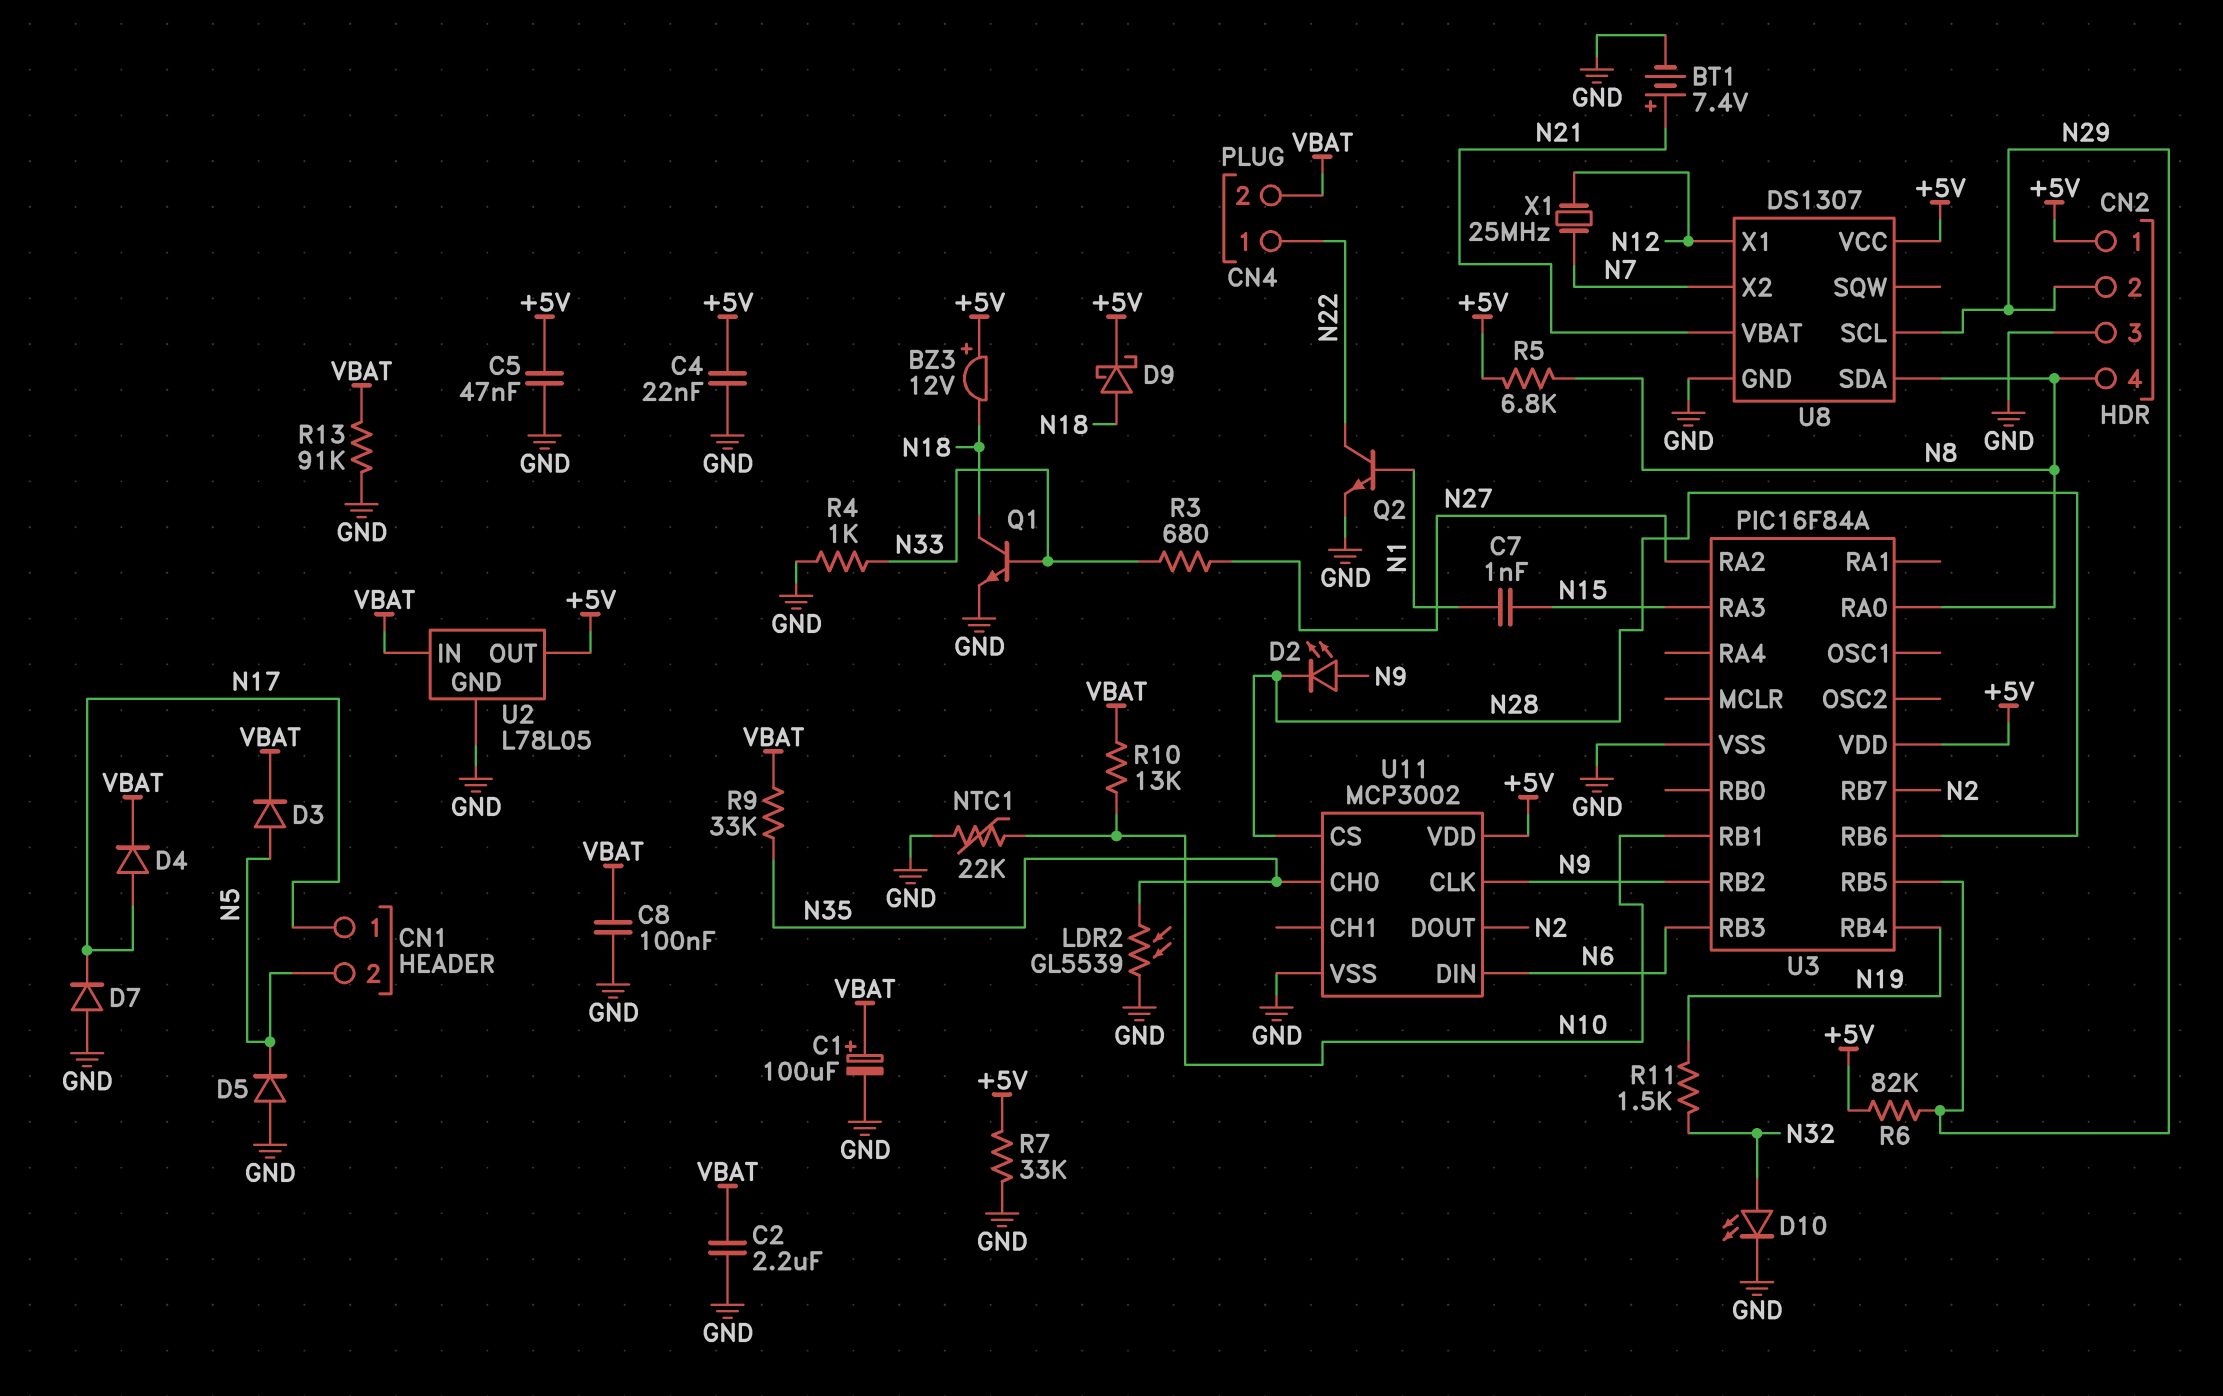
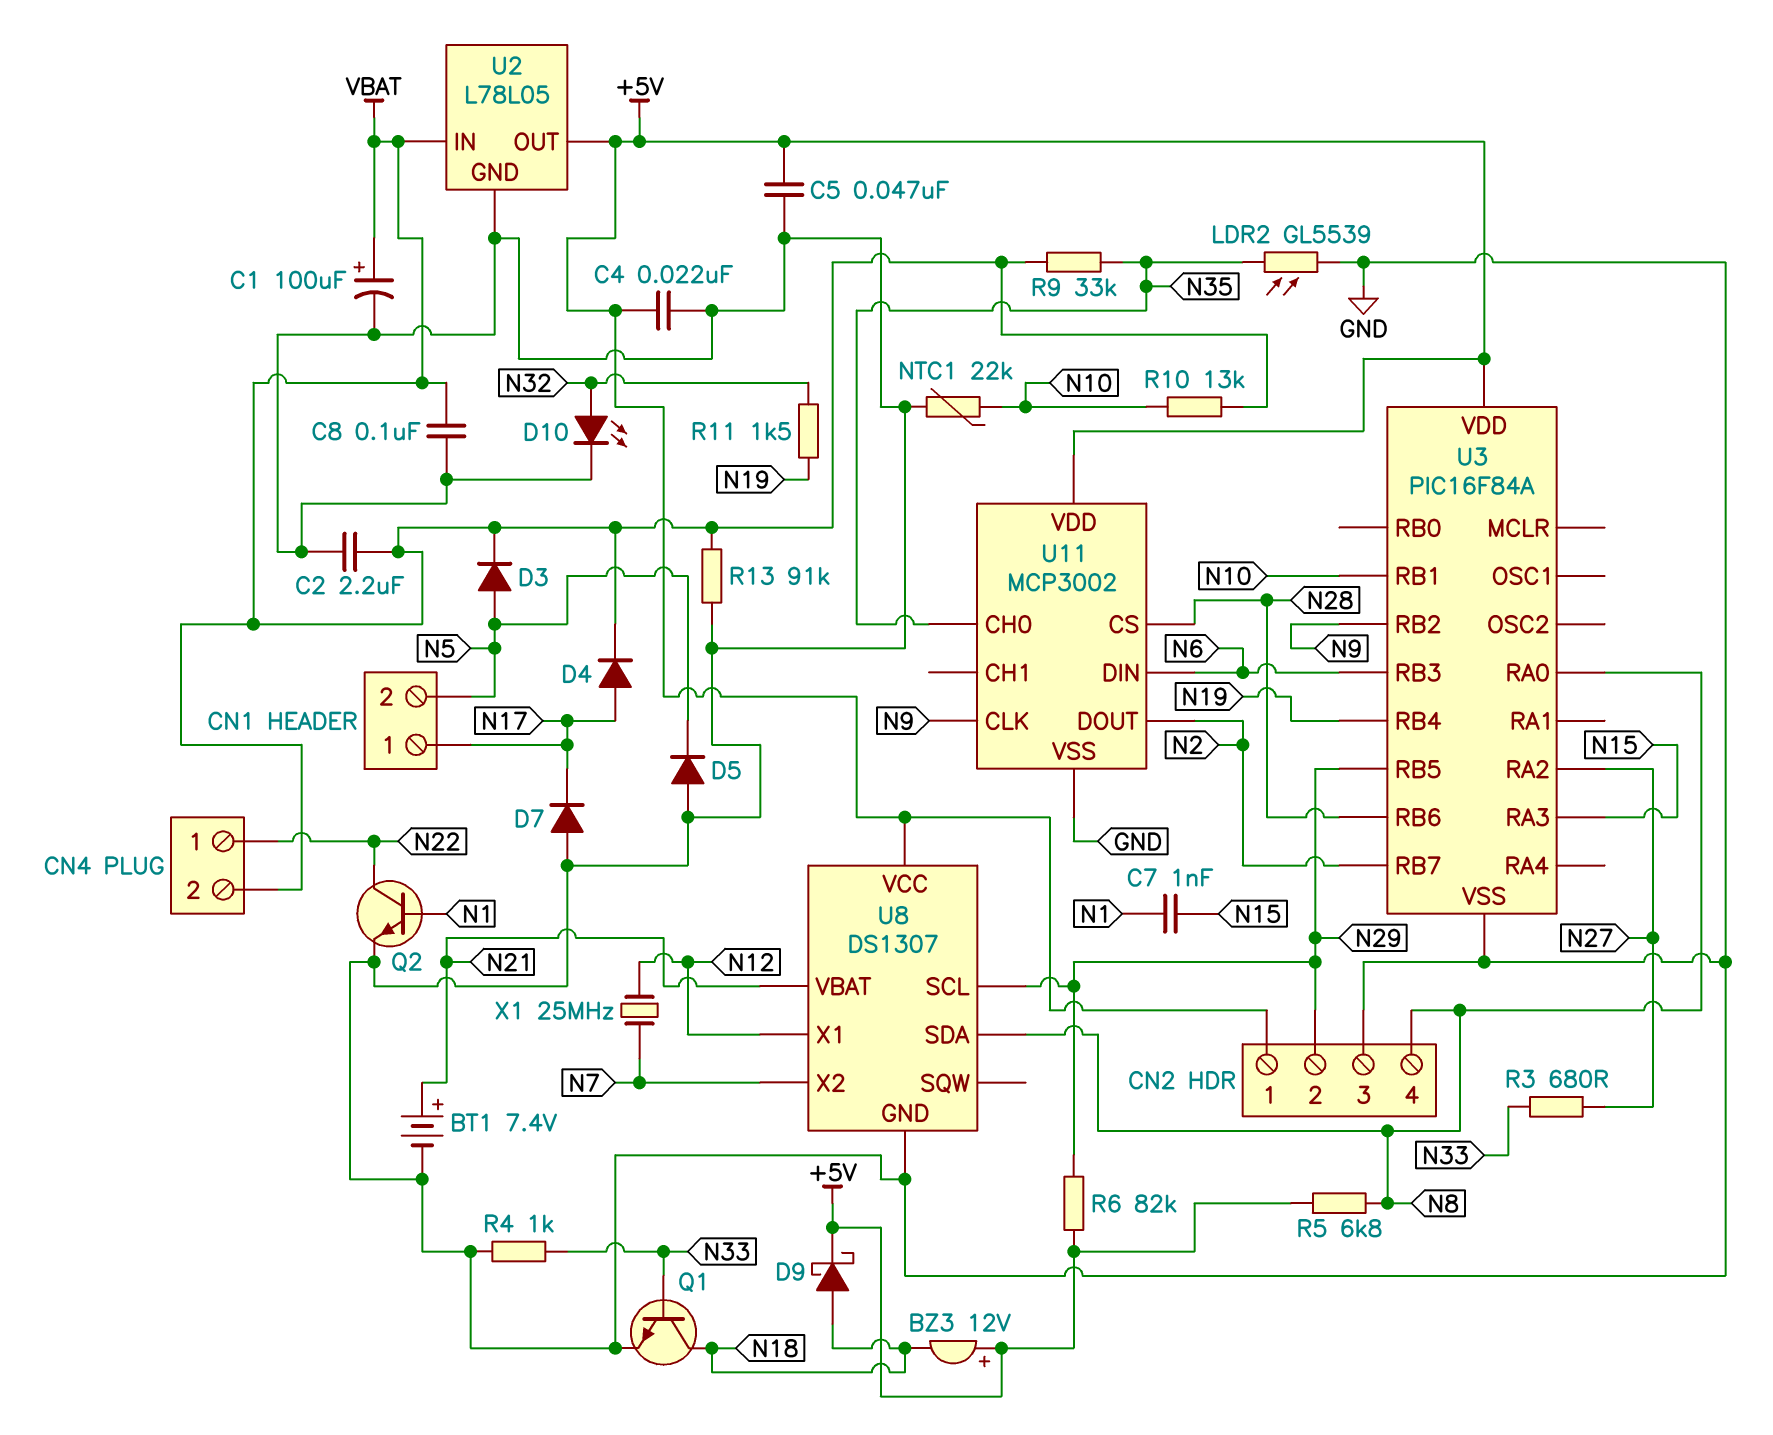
D2: LED (A N9, K N28) -> none
R7: 33k (+5V, GND) -> none

